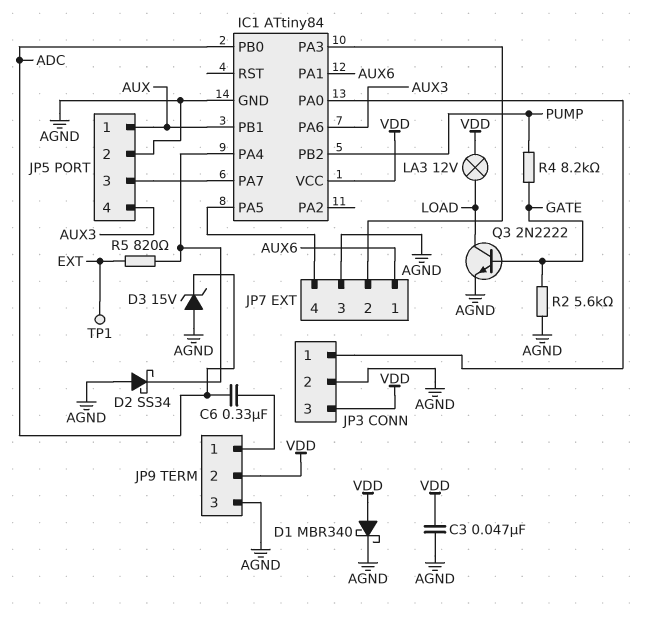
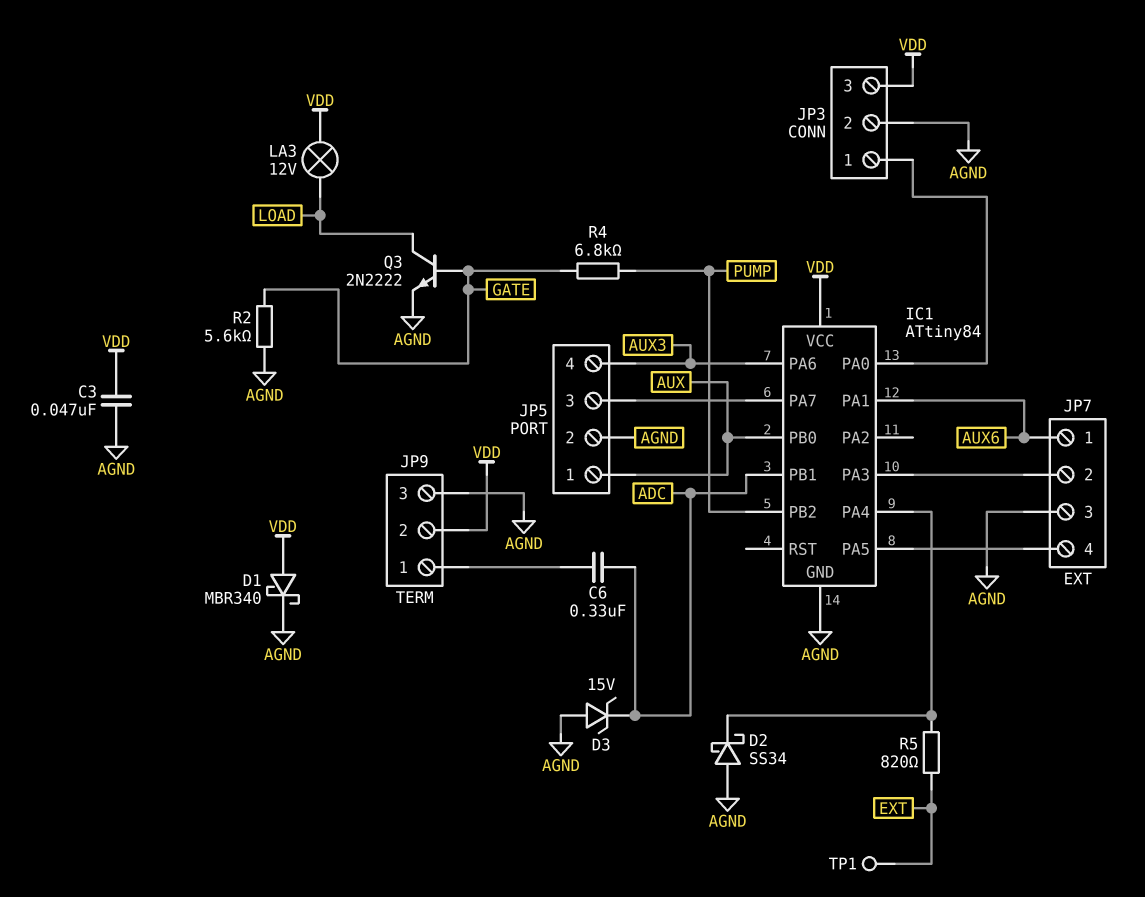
IC1 pin PB0: ADC -> AUX
IC1 pin PB1: AUX -> ADC
R4: 8.2k (GATE, PUMP) -> 6.8k (GATE, PUMP)

